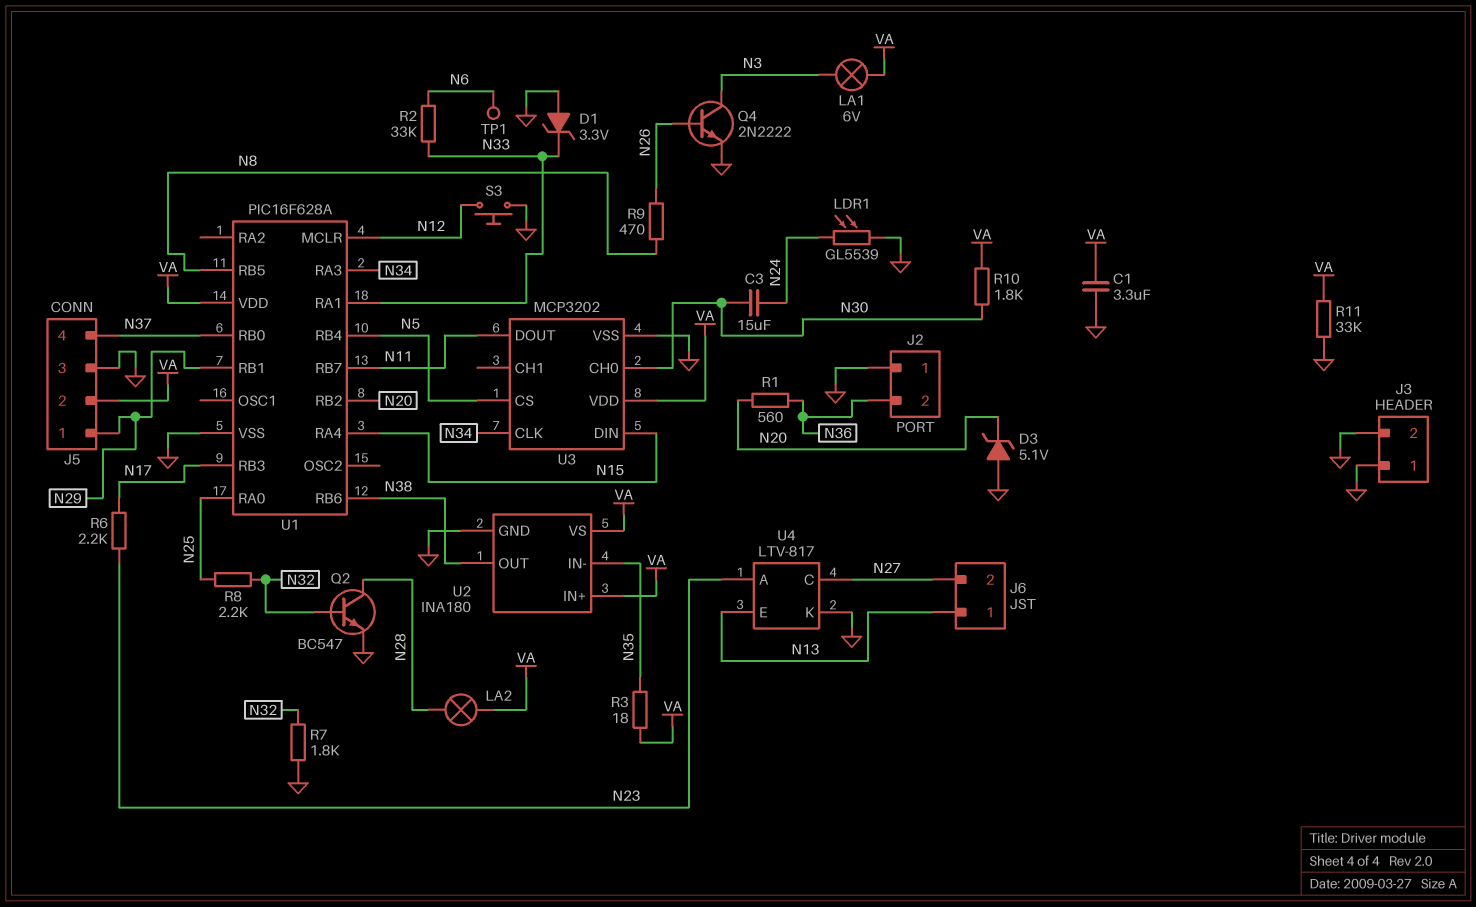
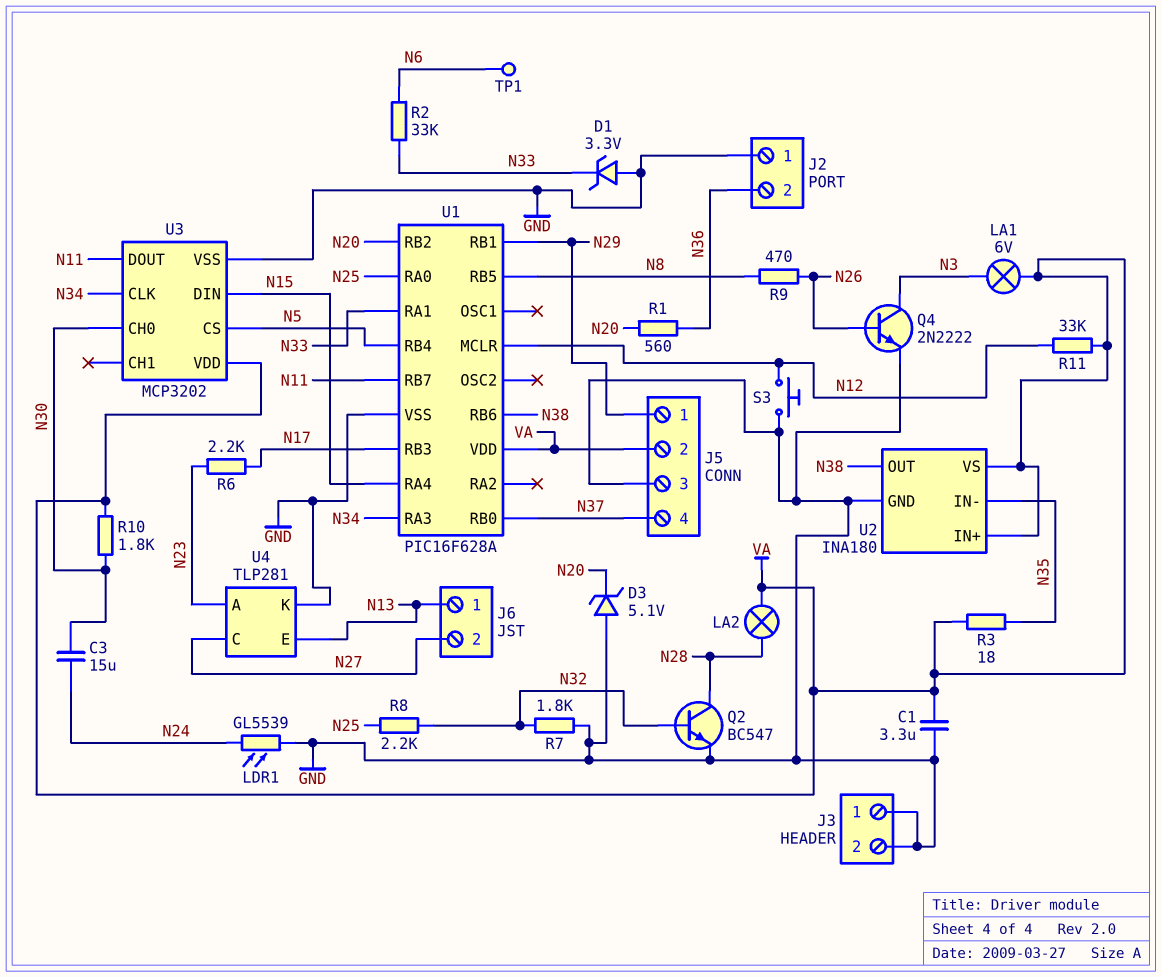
R11: 33k (GND, VA) -> 33k (N12, VA)
U4: LTV-817 -> TLP281

